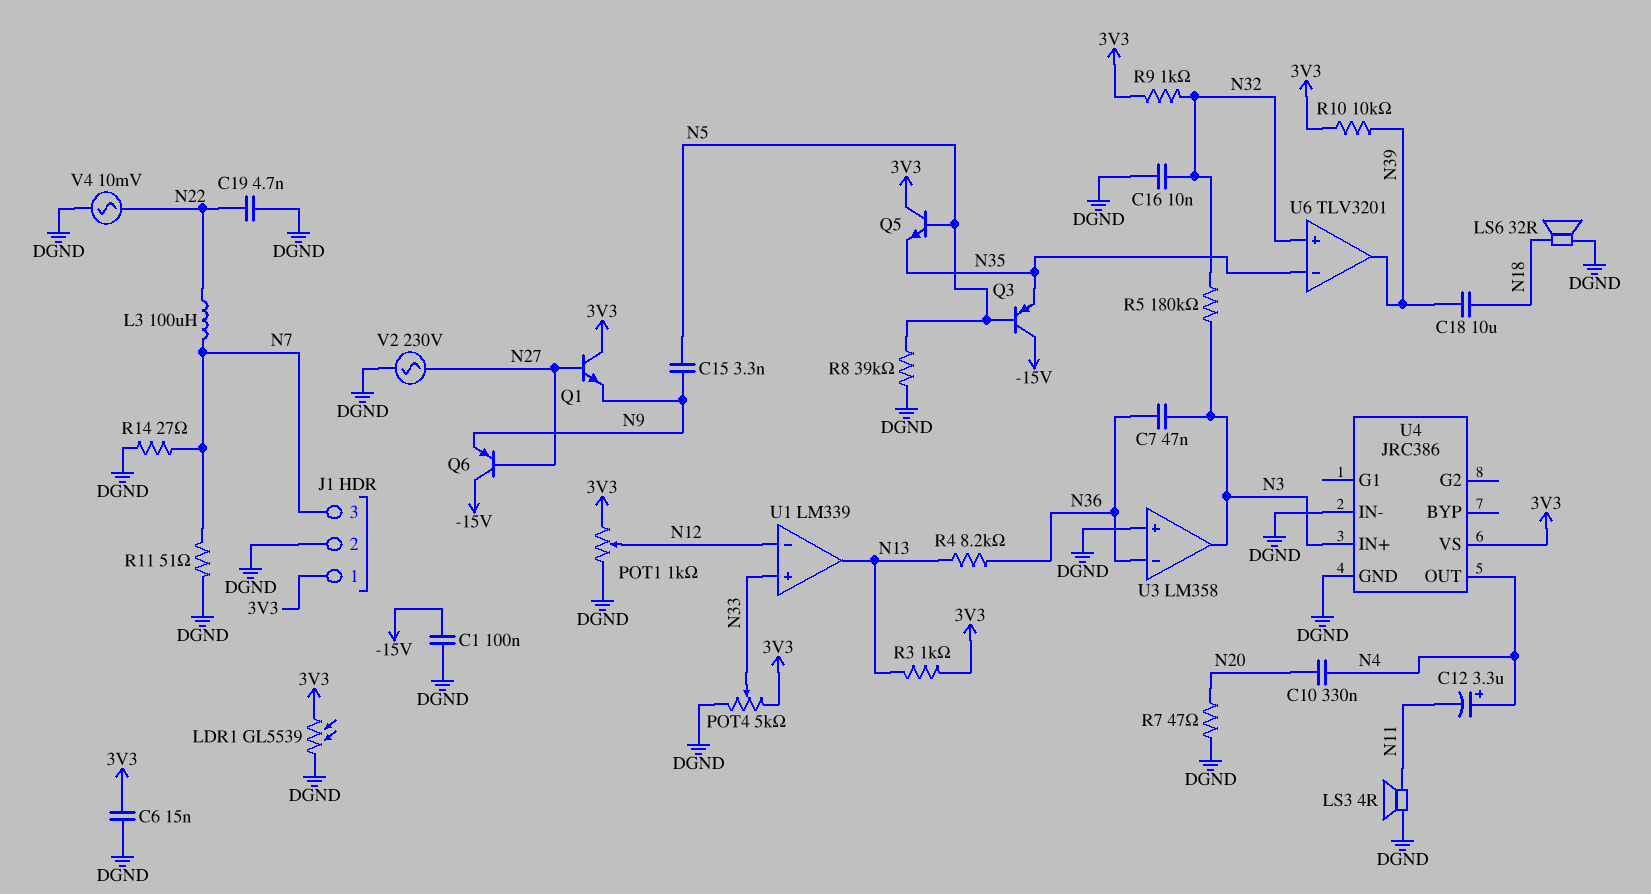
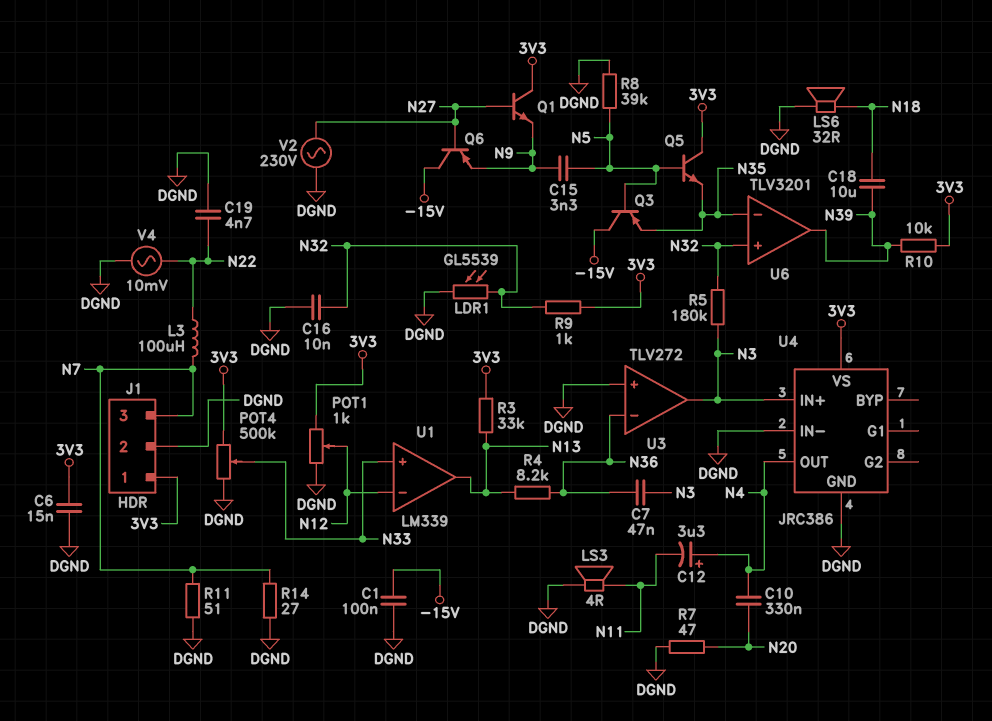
LDR1: GL5539 (3V3, DGND) -> GL5539 (DGND, N32)
POT4: 5k (3V3, DGND, wiper N33) -> 500k (3V3, DGND, wiper N33)
R3: 1k (3V3, N13) -> 33k (3V3, N13)
U3: LM358 -> TLV272

